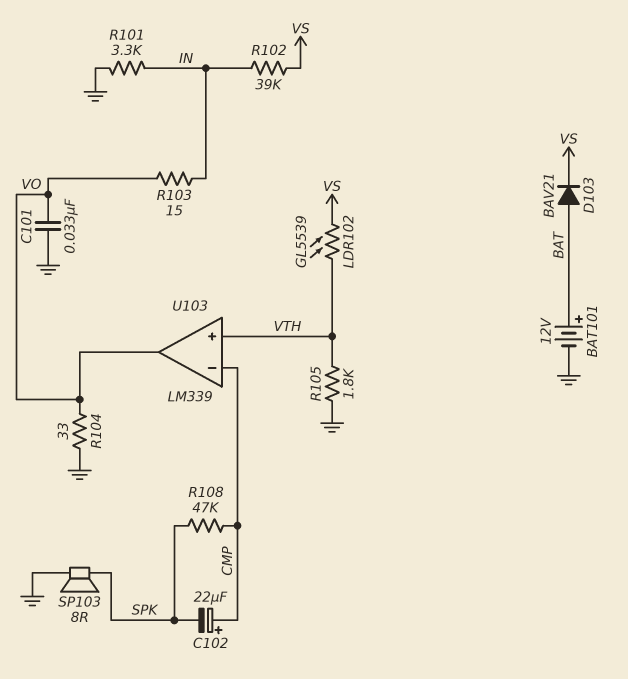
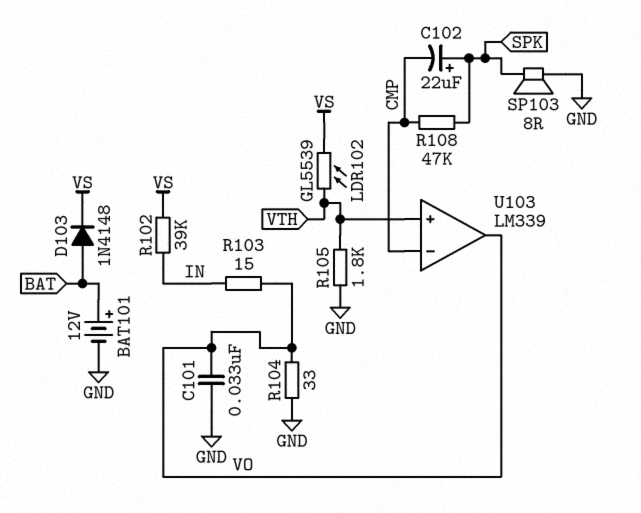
C102: 22uF (plus CMP, minus SPK) -> 22uF (plus SPK, minus CMP)
D103: diode BAV21 (A BAT, K VS) -> diode 1N4148 (A BAT, K VS)
R101: 3.3k (GND, IN) -> none

